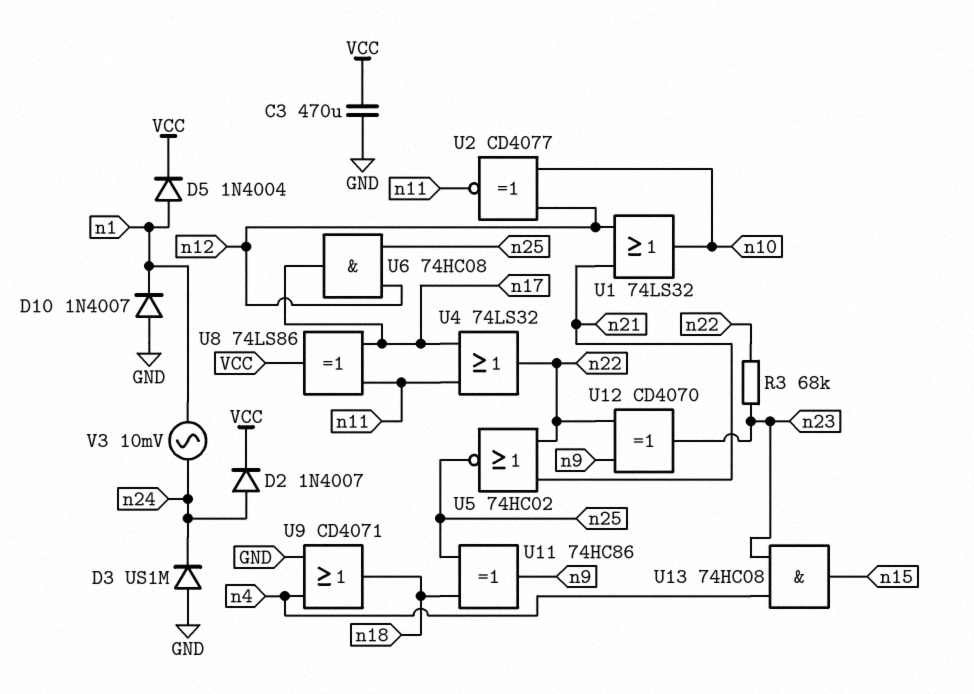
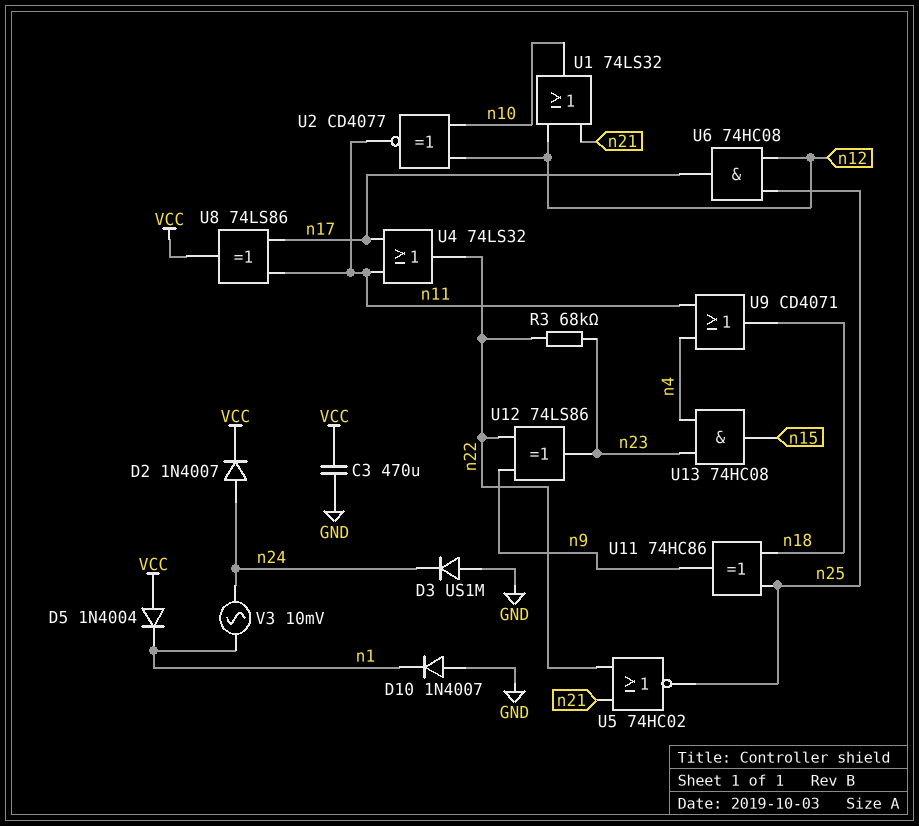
D5: diode 1N4004 (A n1, K VCC) -> diode 1N4004 (A VCC, K n1)
U9: OR CD4071 (in GND, in n4, out n18) -> OR CD4071 (in n4, in n11, out n18)
U12: XOR CD4070 (in n9, in n22, out n23) -> XOR 74LS86 (in n9, in n22, out n23)

